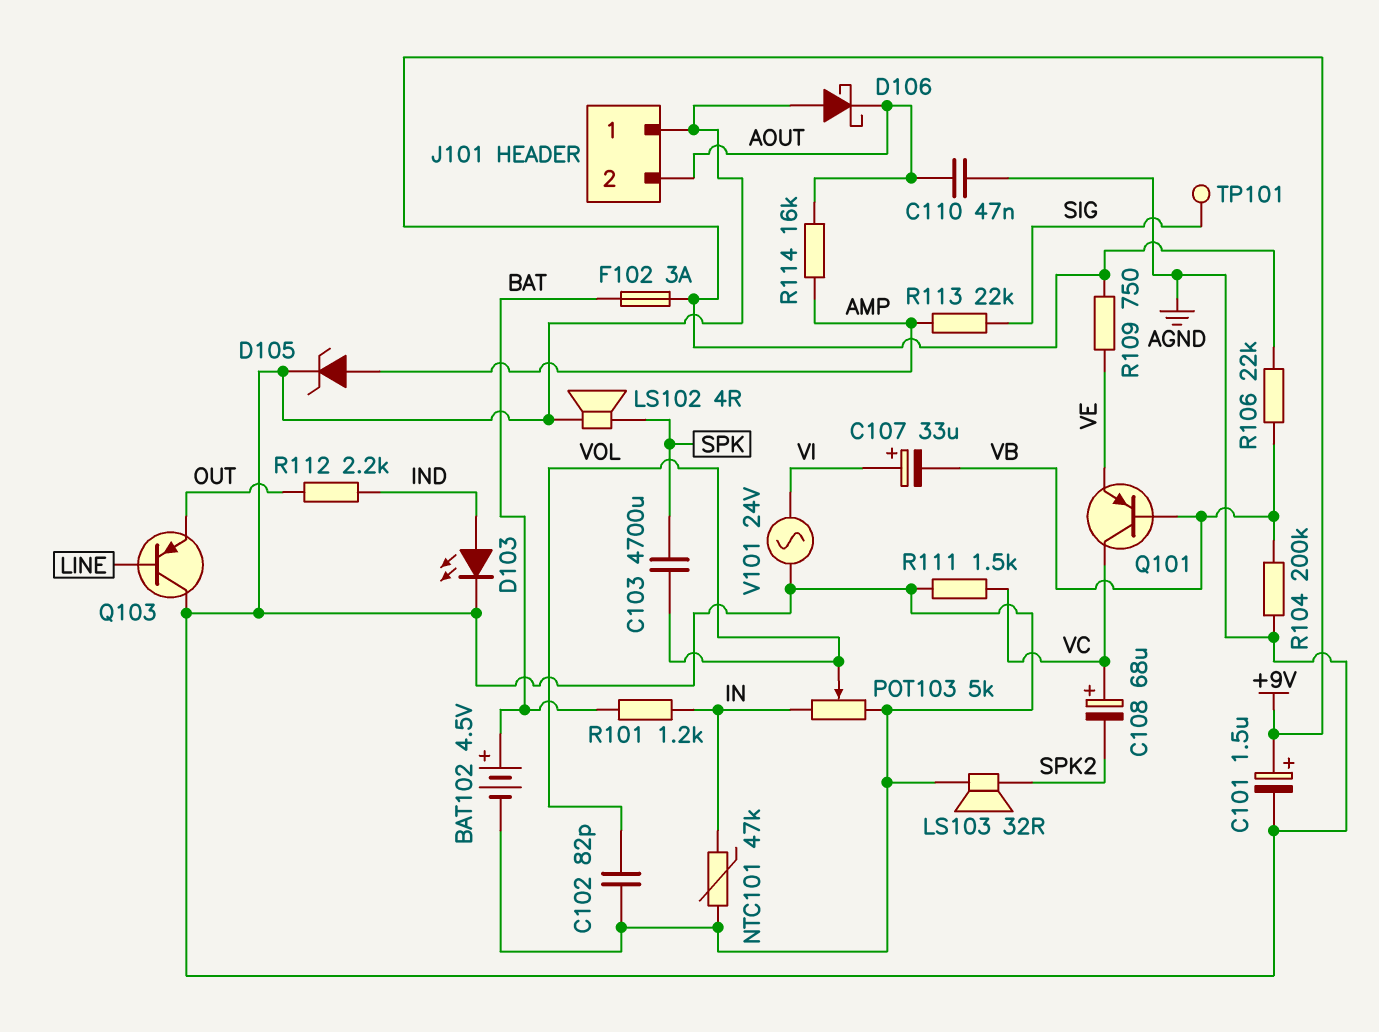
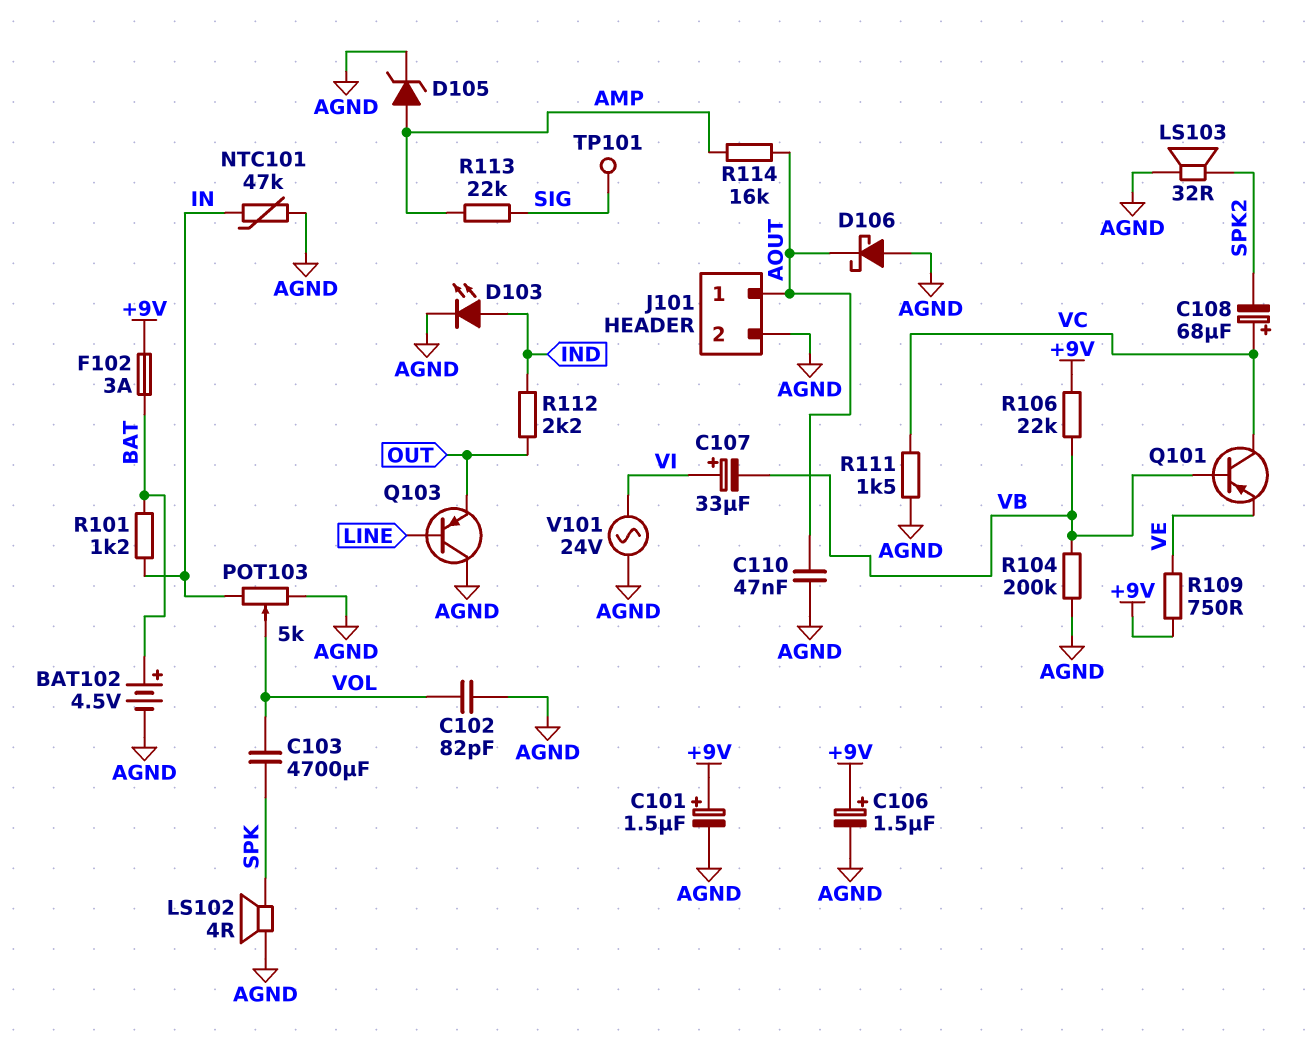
C106: none -> 1.5uF (plus +9V, minus AGND)
J101 pin 1: AGND -> AOUT
J101 pin 2: AOUT -> AGND

